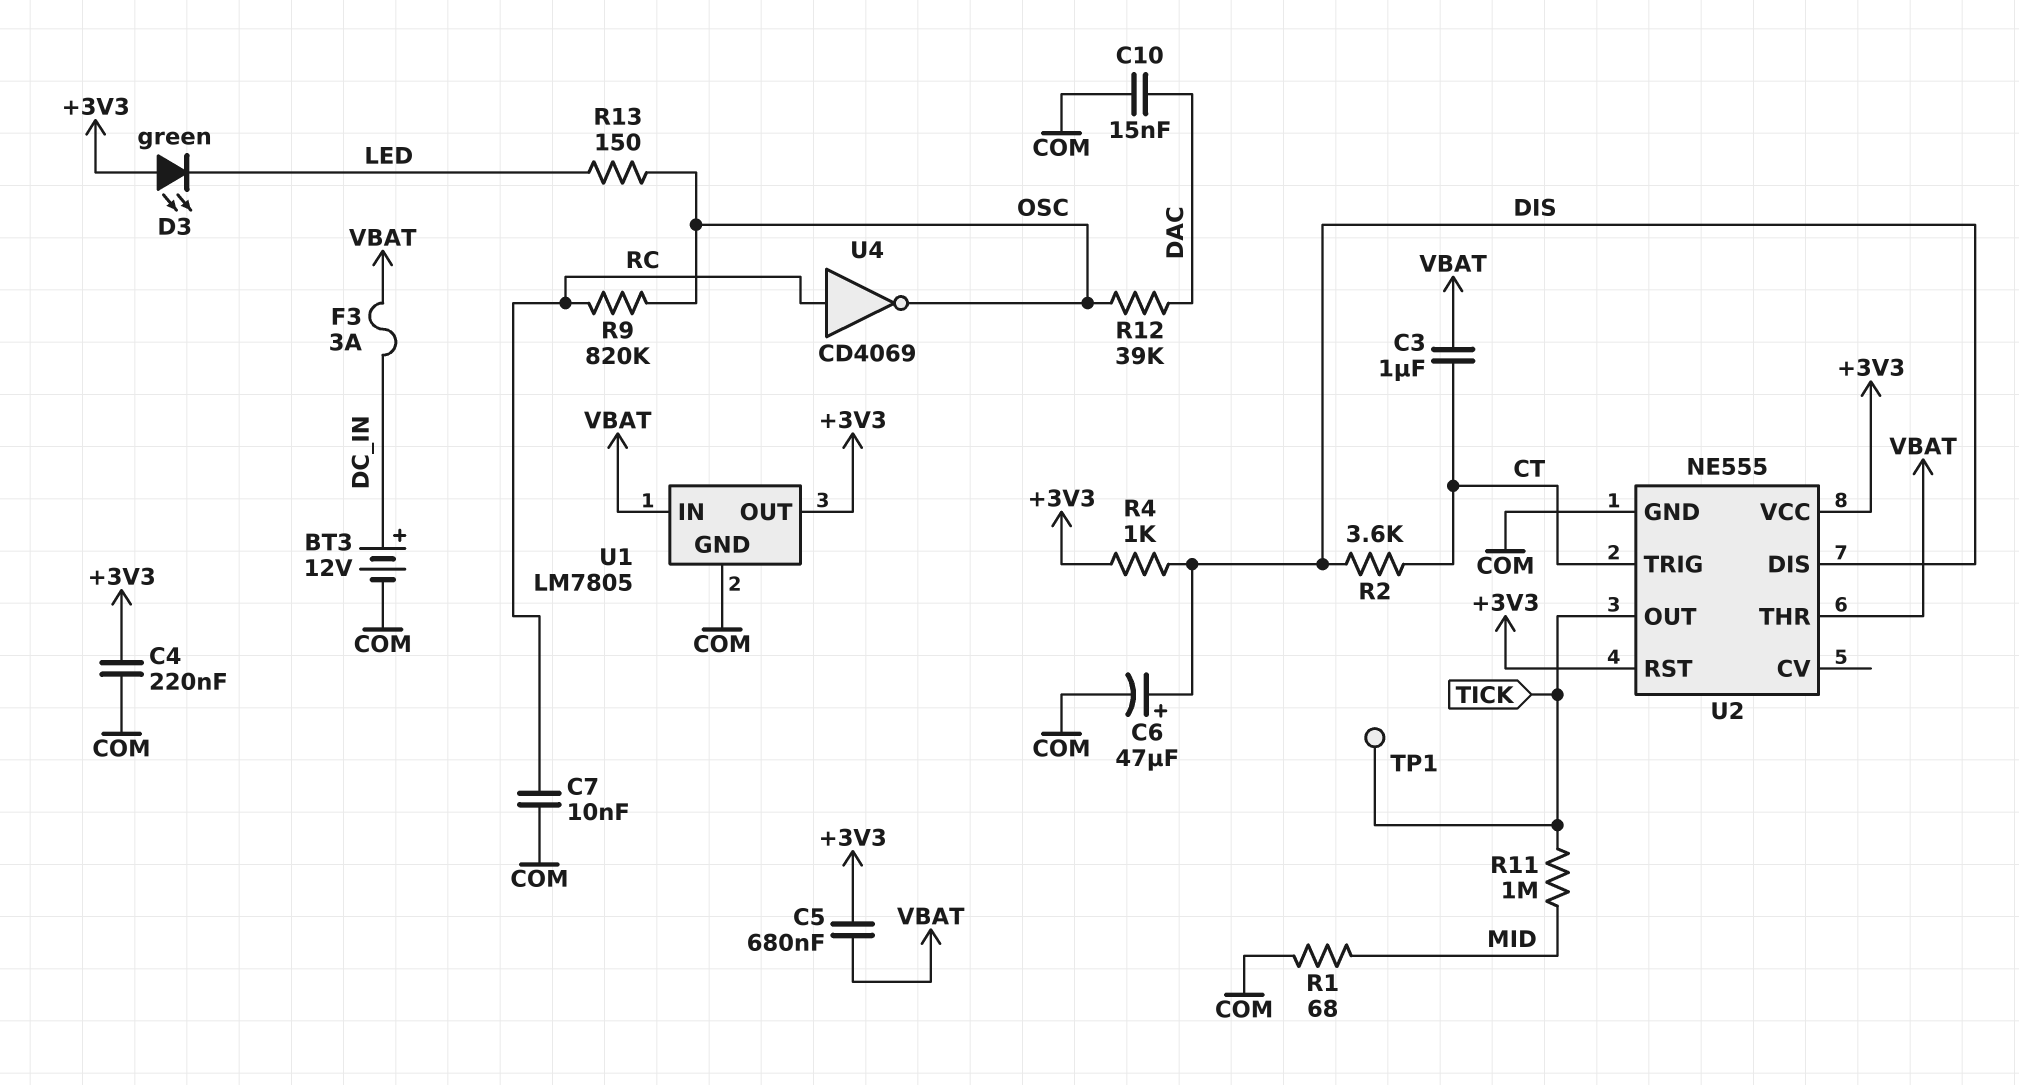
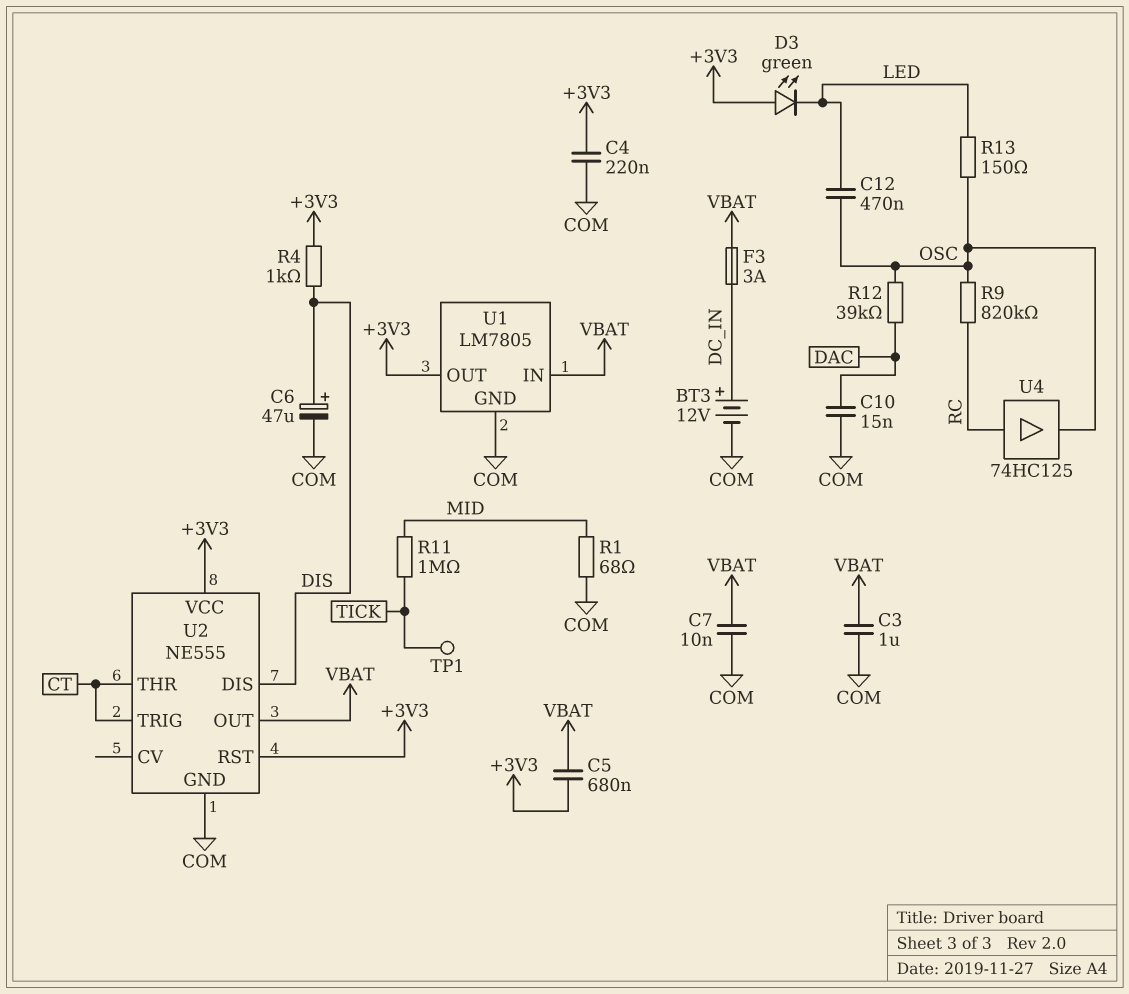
C3: 1uF (CT, VBAT) -> 1uF (COM, VBAT)
C7: 10nF (COM, RC) -> 10nF (COM, VBAT)
C12: none -> 470nF (LED, OSC)
R2: 3.6k (CT, DIS) -> none
U2 pin OUT: TICK -> VBAT
U2 pin THR: VBAT -> CT
U4: NOT CD4069 (in RC, out OSC) -> buffer 74HC125 (in RC, out OSC)

